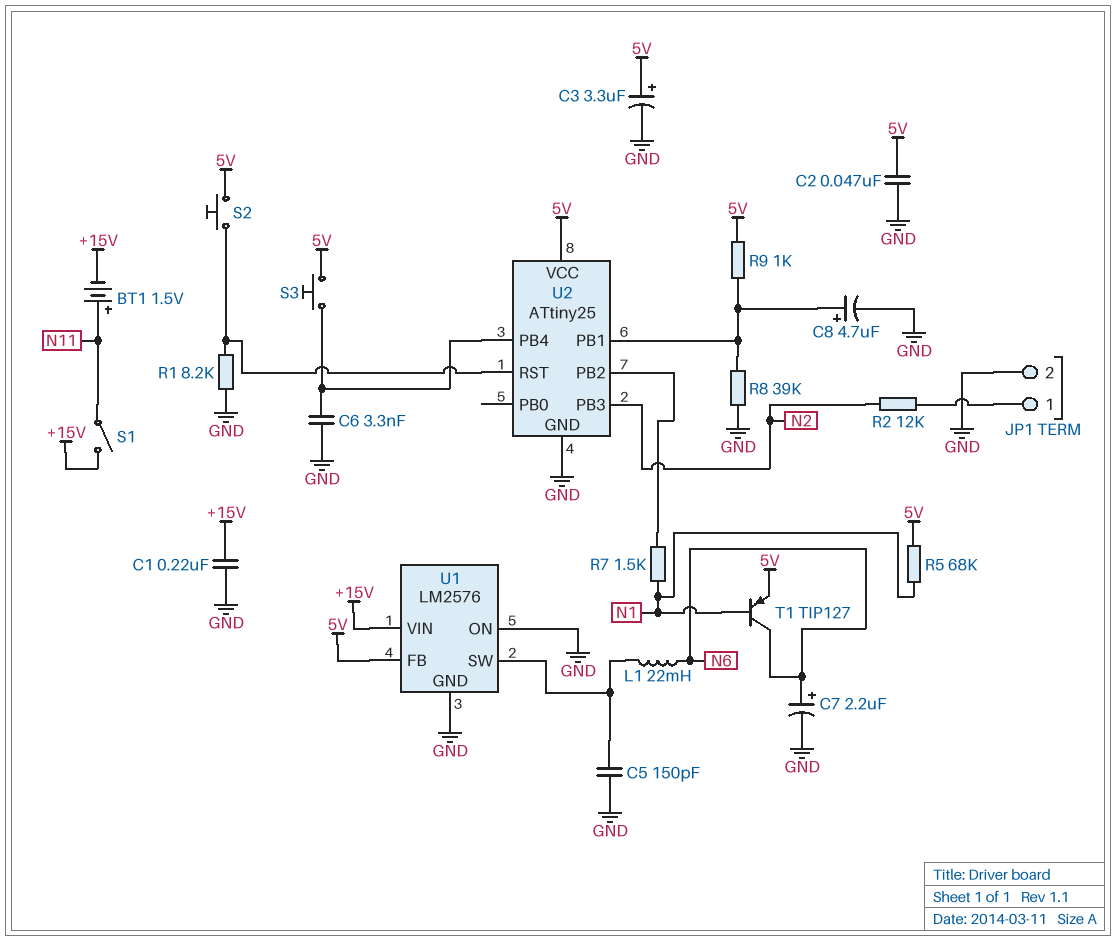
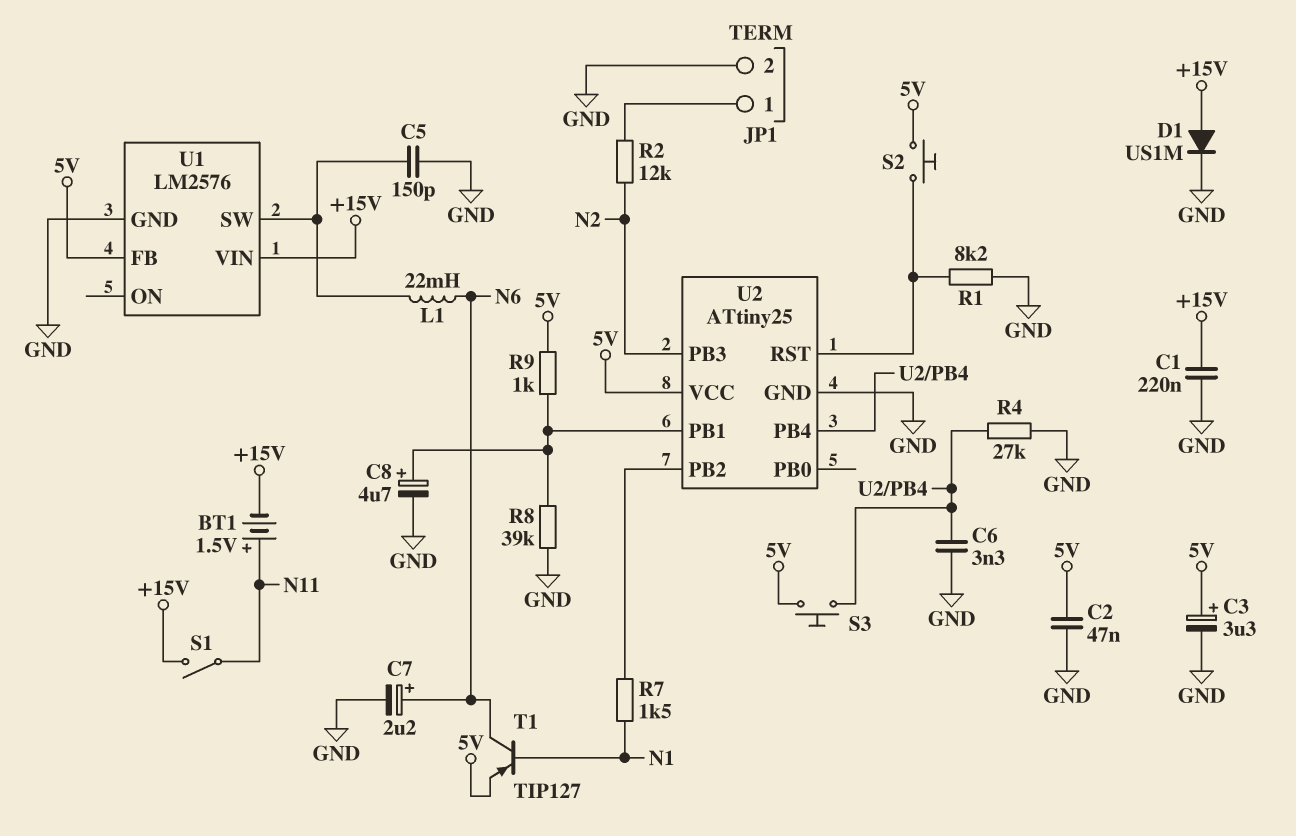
D1: none -> diode US1M (A +15V, K GND)
R4: none -> 27k (GND, U2/PB4)
R5: 68k (5V, N1) -> none
U1 pin ON: GND -> none

